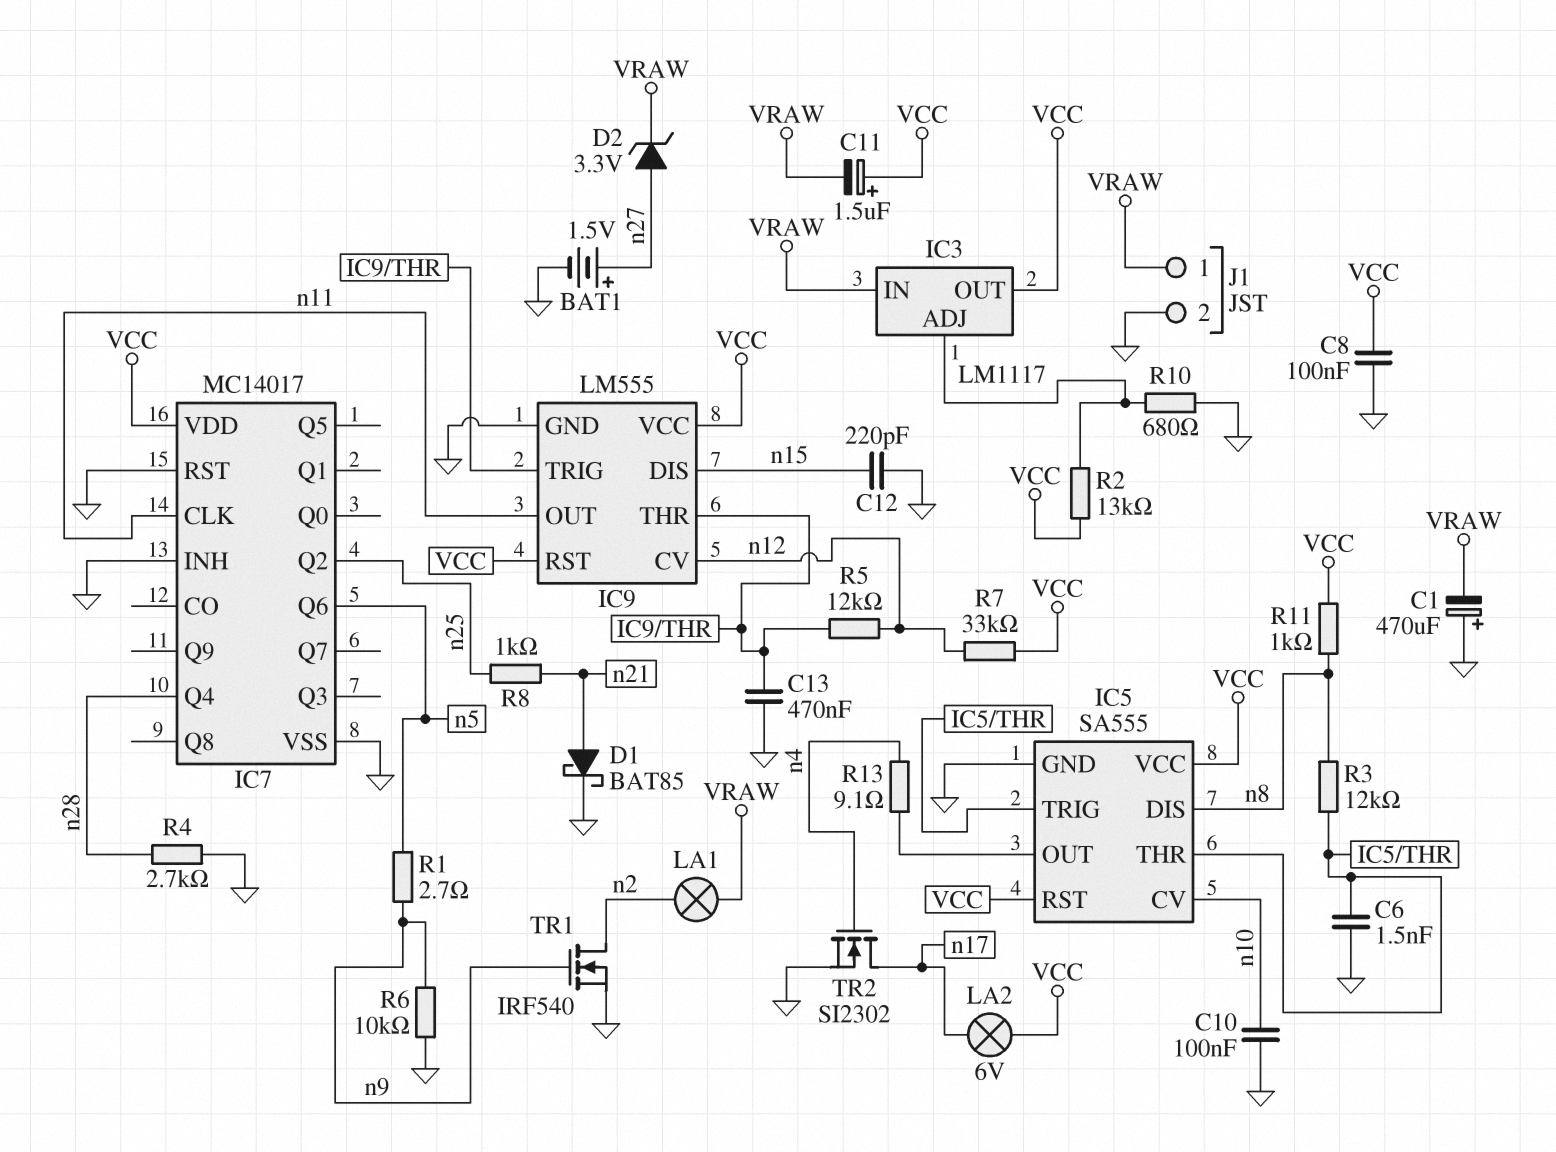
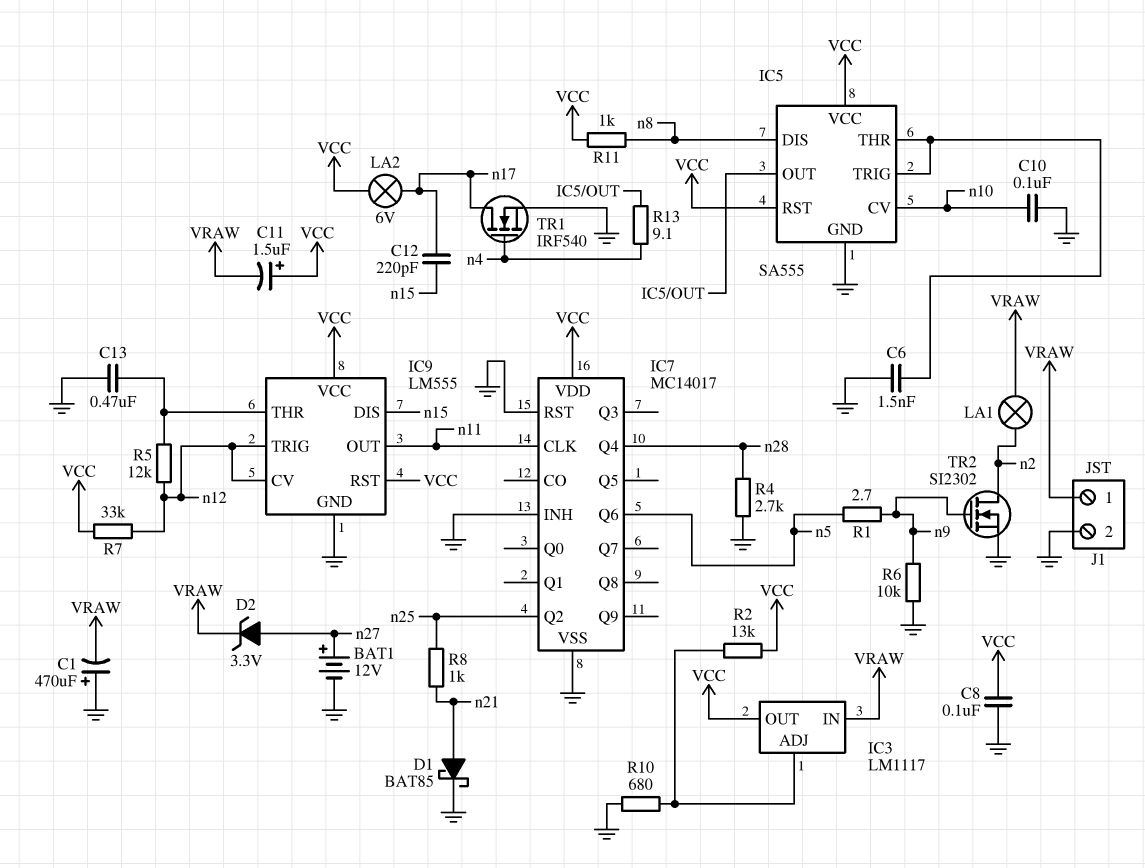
BAT1: 1.5V (plus n27, minus GND) -> 12V (plus n27, minus GND)
C12: 220pF (GND, n15) -> 220pF (n15, n17)
IC9 pin TRIG: IC9/THR -> n12
R3: 12k (IC5/THR, n8) -> none
TR1: NMOS IRF540 (G n9, D n2, S GND) -> NMOS IRF540 (G n4, D n17, S GND)
TR2: NMOS SI2302 (G n4, D n17, S GND) -> NMOS SI2302 (G n9, D n2, S GND)

